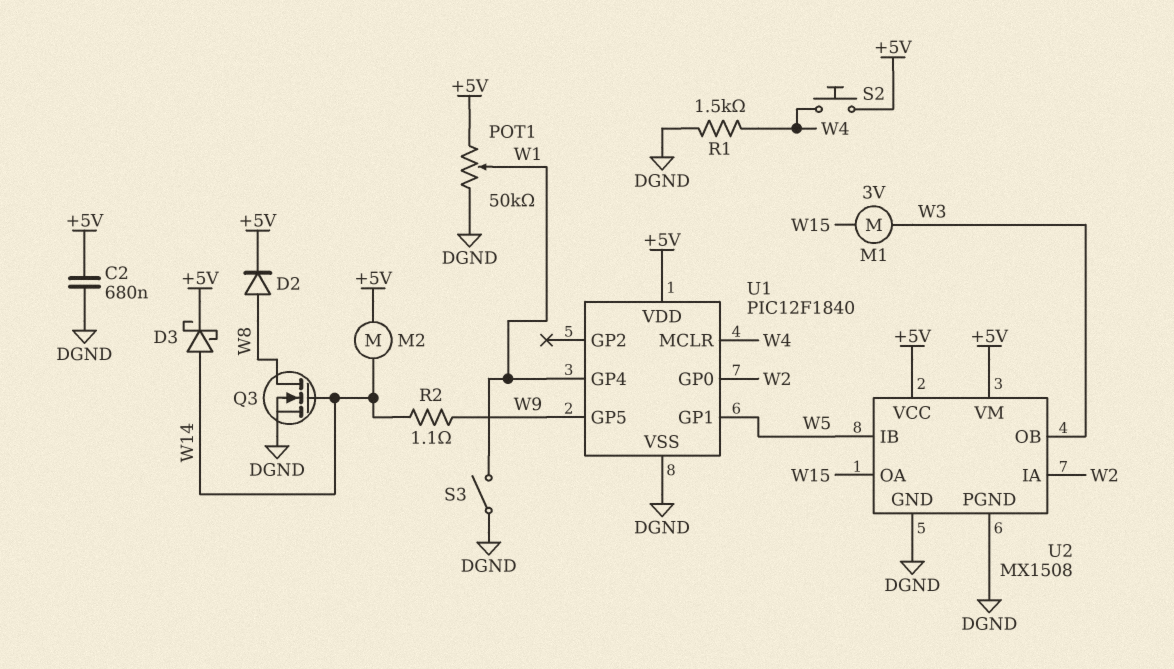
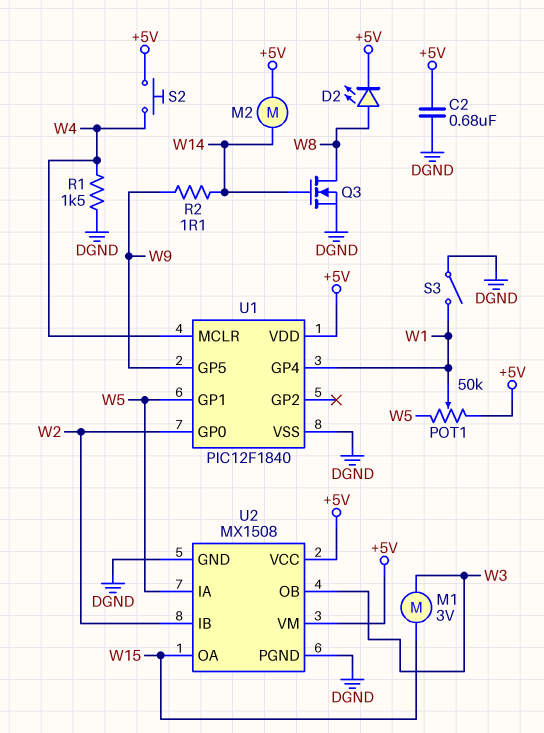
D2: diode (A W8, K +5V) -> LED (A W8, K +5V)
D3: schottky (A W14, K +5V) -> none
POT1: 50k (+5V, DGND, wiper W1) -> 50k (+5V, W5, wiper W1)
U2 pin IA: W2 -> W5
U2 pin IB: W5 -> W2

